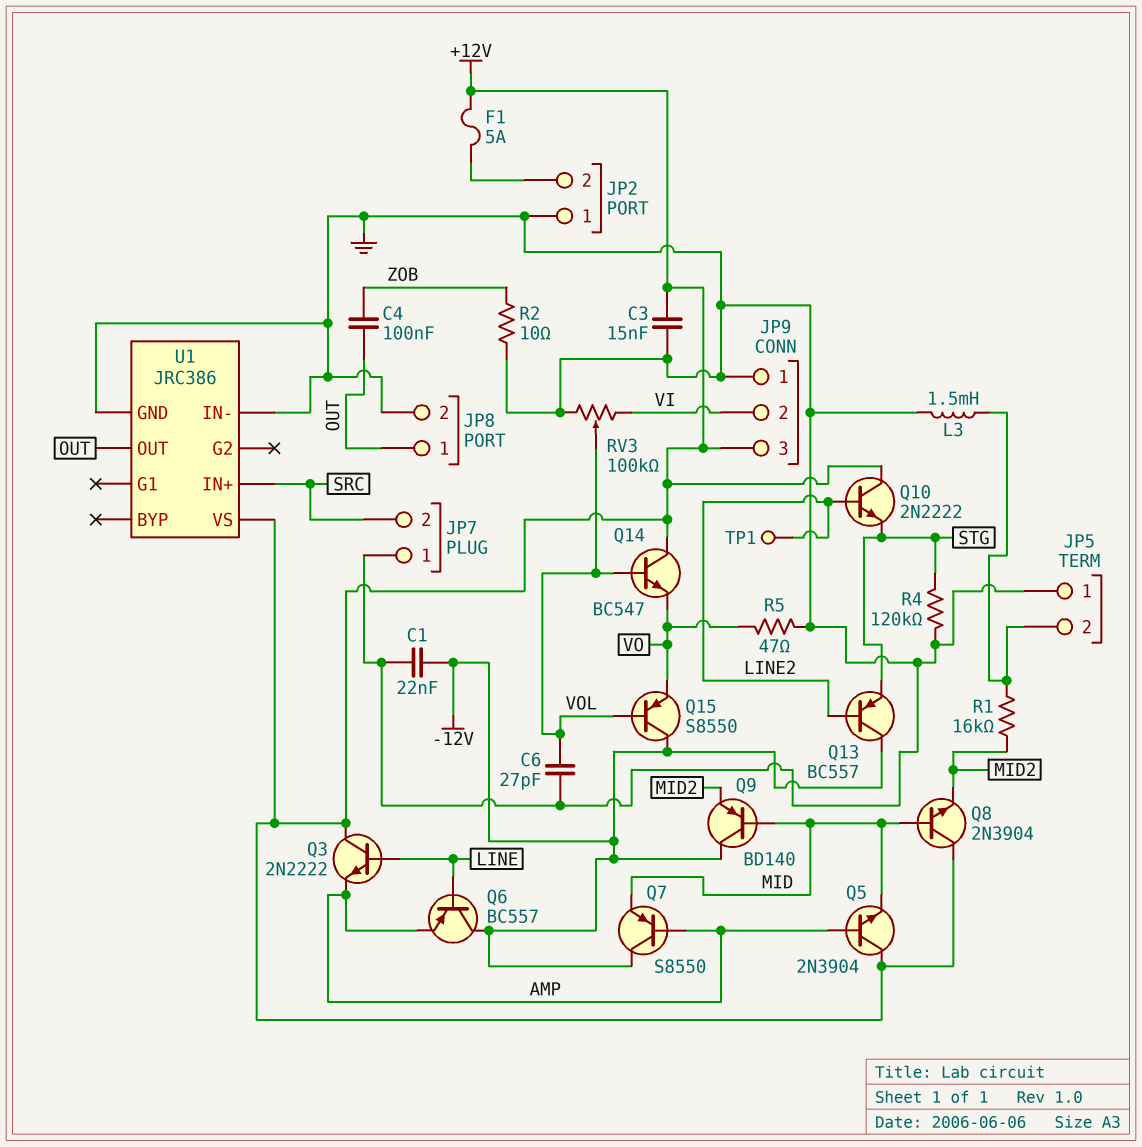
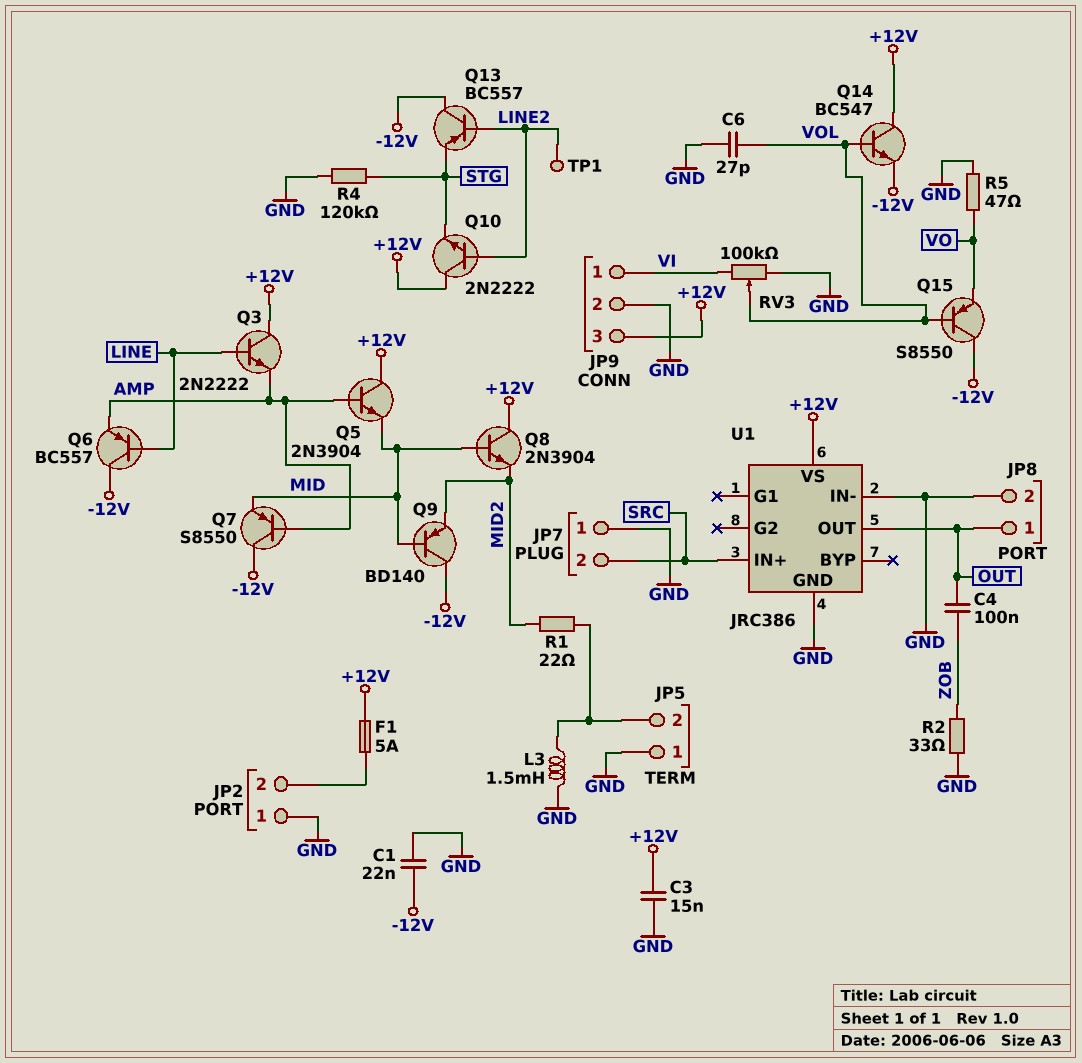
JP9 pin 1: GND -> VI
JP9 pin 2: VI -> GND
Q14: NPN BC547 (B VOL, C +12V, E VO) -> NPN BC547 (B VOL, C +12V, E -12V)
R1: 16k (JP5/2, MID2) -> 22 (JP5/2, MID2)
R2: 10 (GND, ZOB) -> 33 (GND, ZOB)

